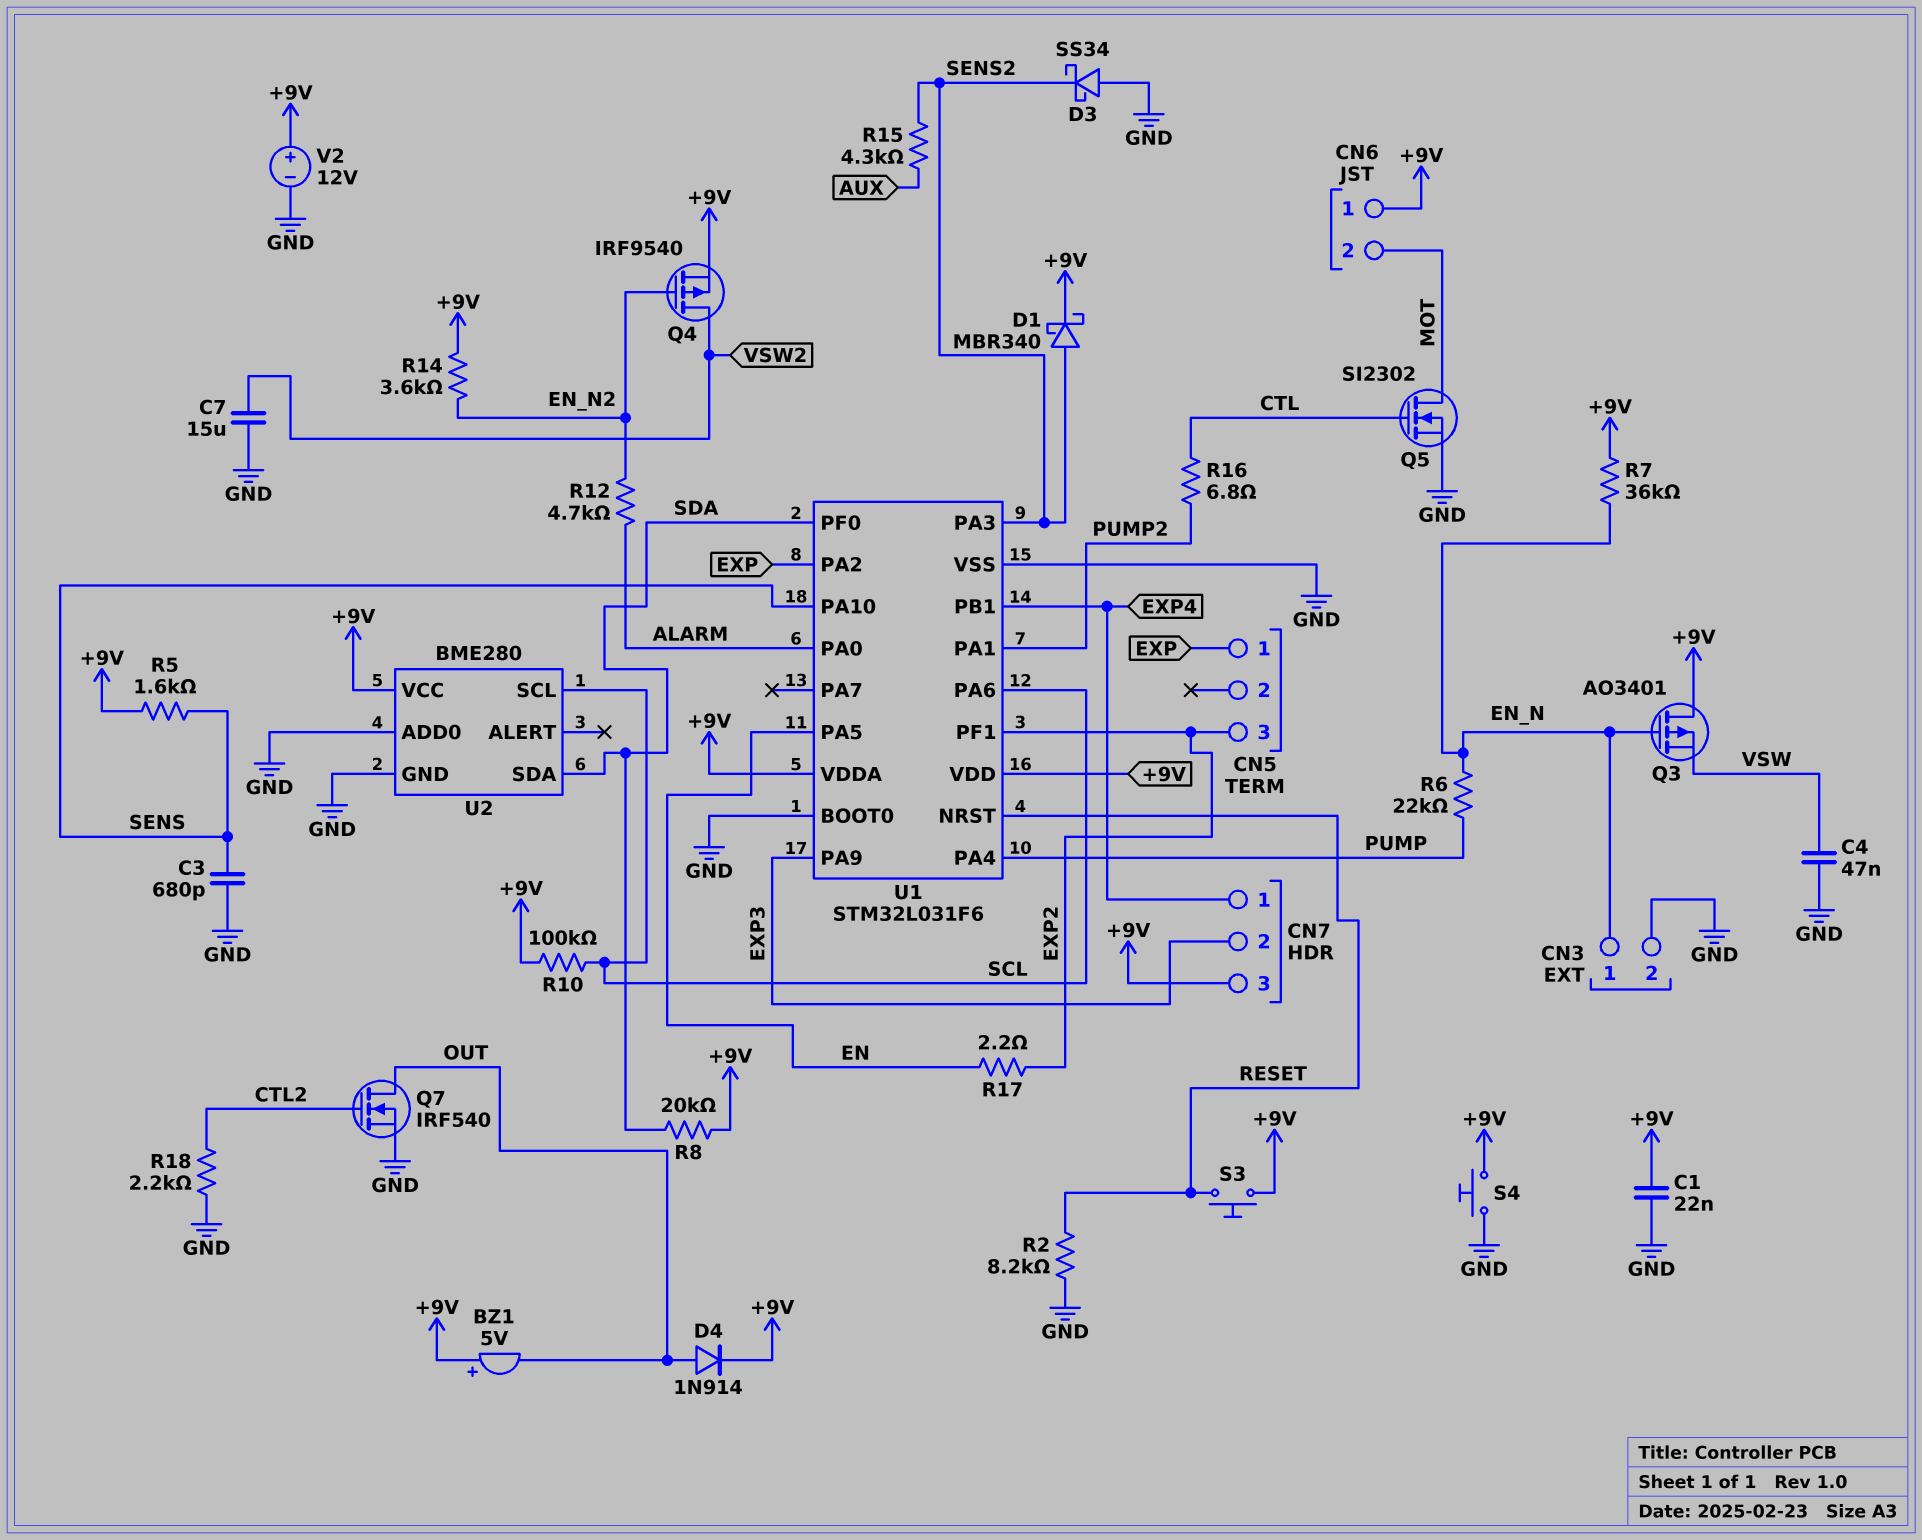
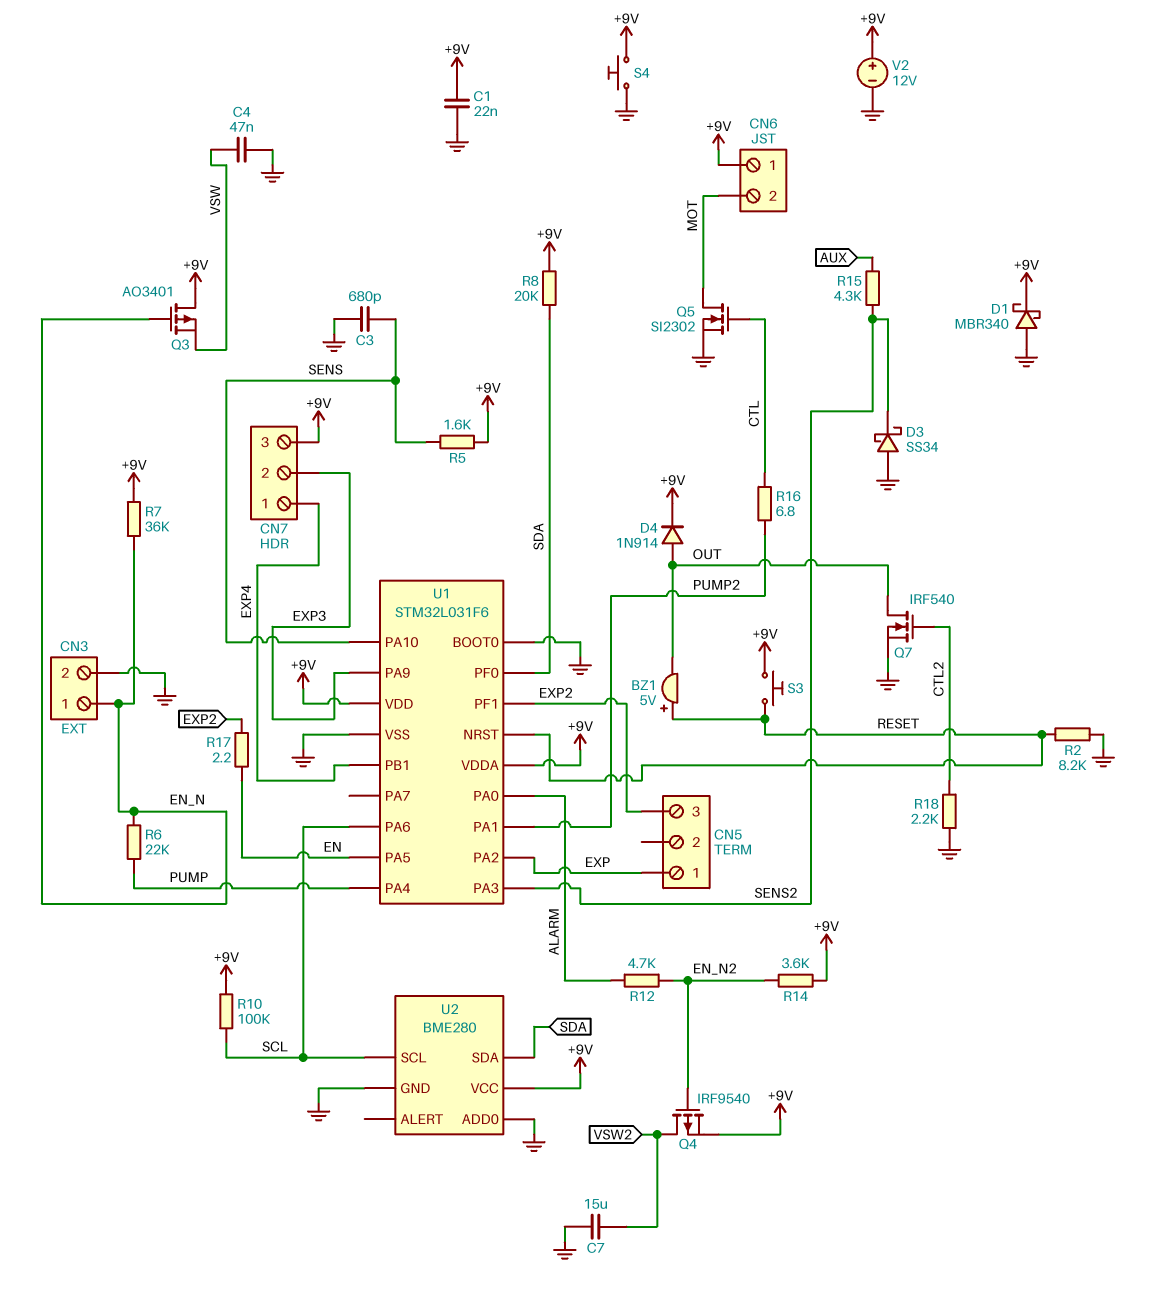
BZ1: buzzer 5V (plus +9V, minus OUT) -> buzzer 5V (plus RESET, minus OUT)
D1: schottky MBR340 (A SENS2, K +9V) -> schottky MBR340 (A GND, K +9V)

